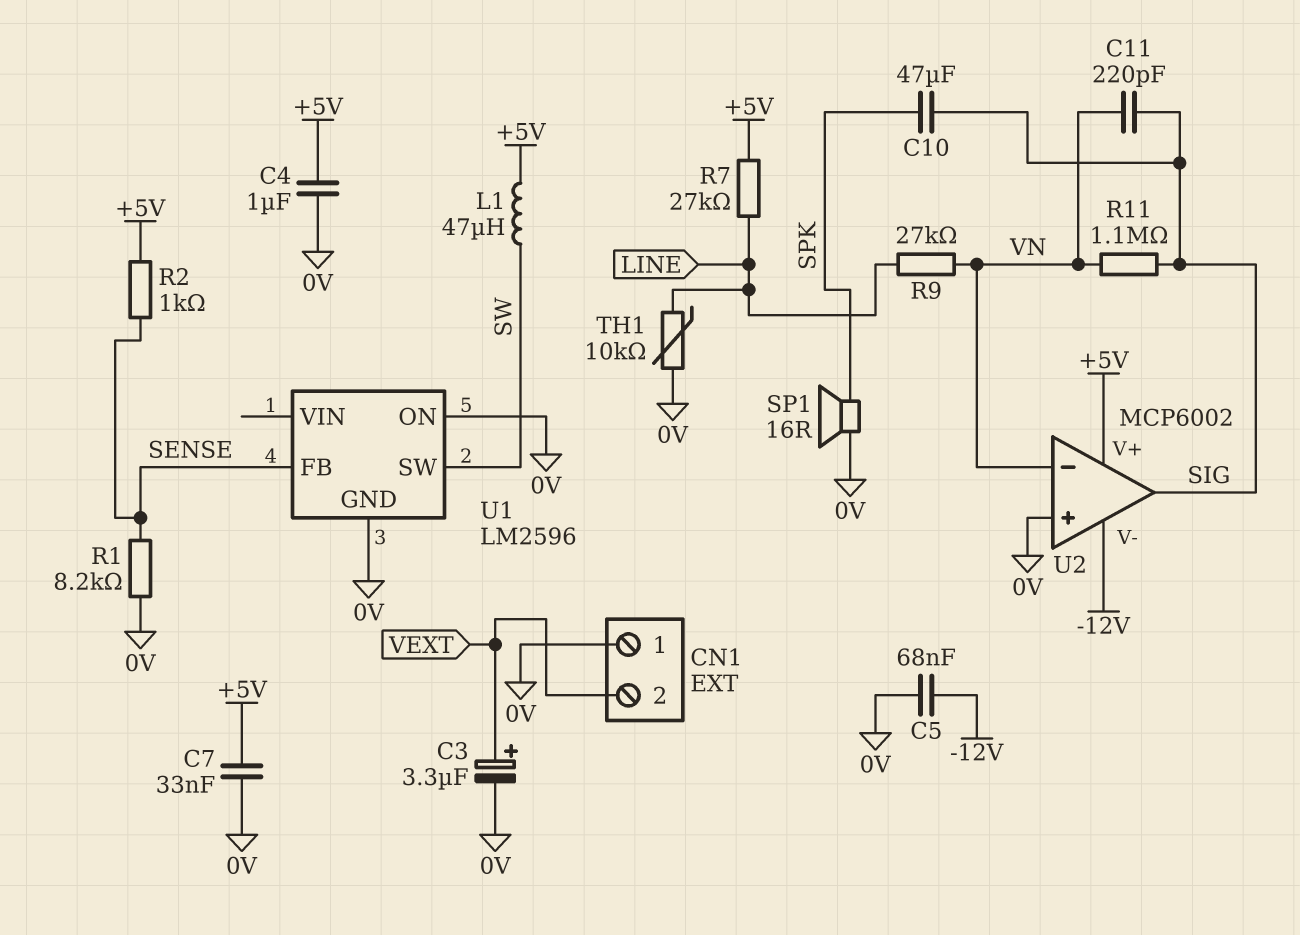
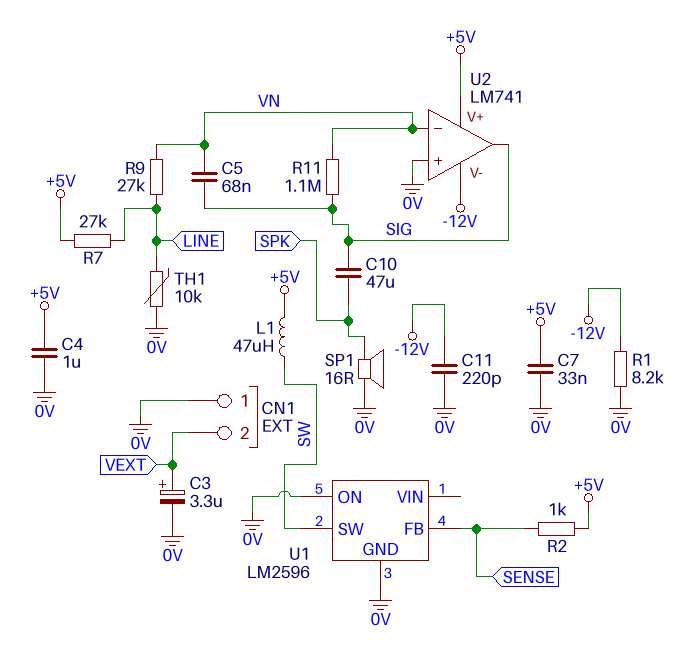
C5: 68nF (-12V, 0V) -> 68nF (SIG, VN)
C11: 220pF (SIG, VN) -> 220pF (-12V, 0V)
R1: 8.2k (0V, SENSE) -> 8.2k (-12V, 0V)
U2: MCP6002 -> LM741

